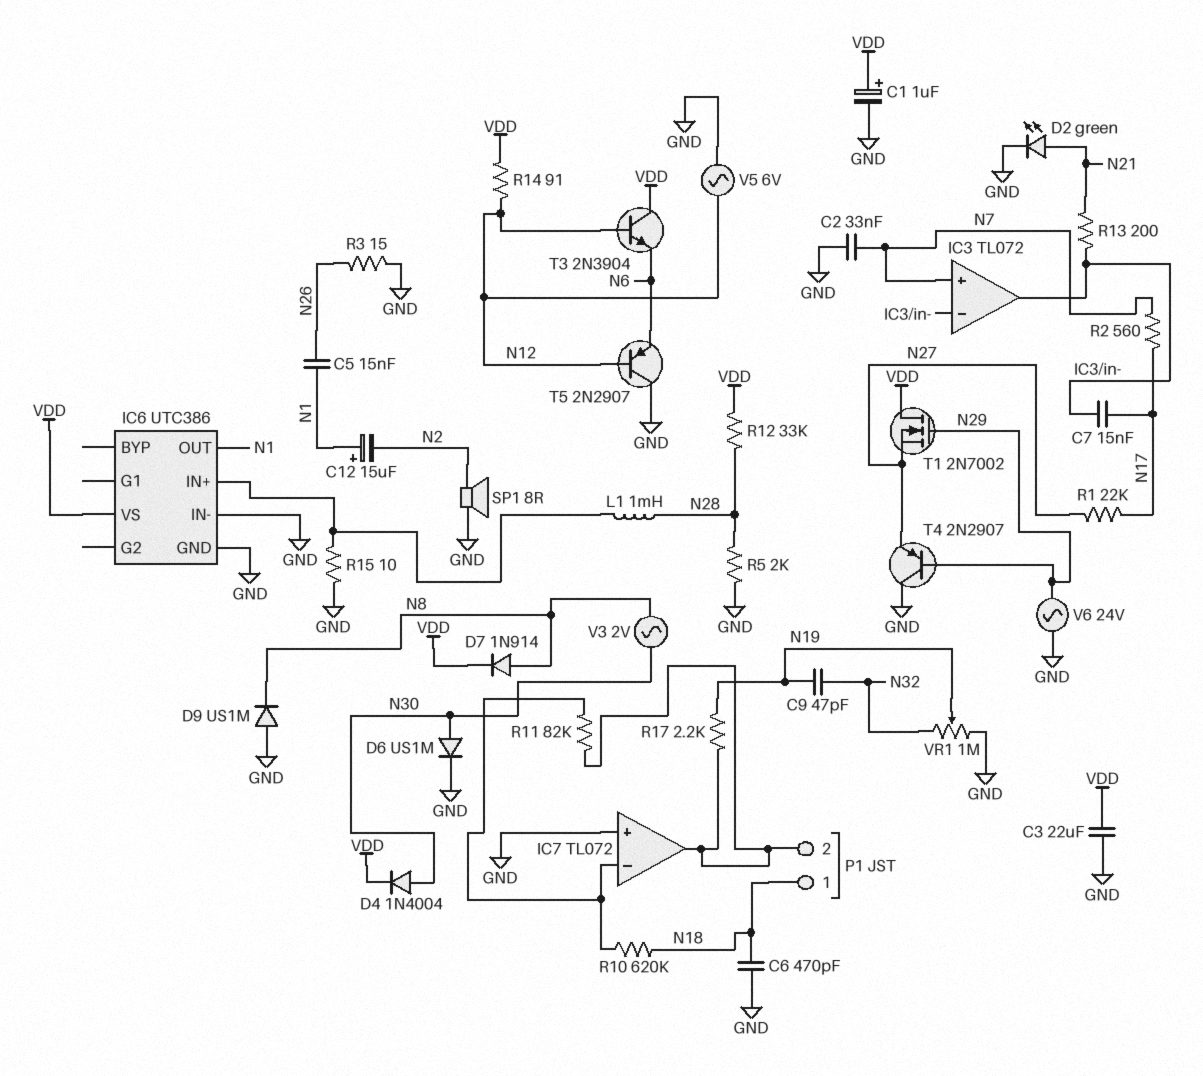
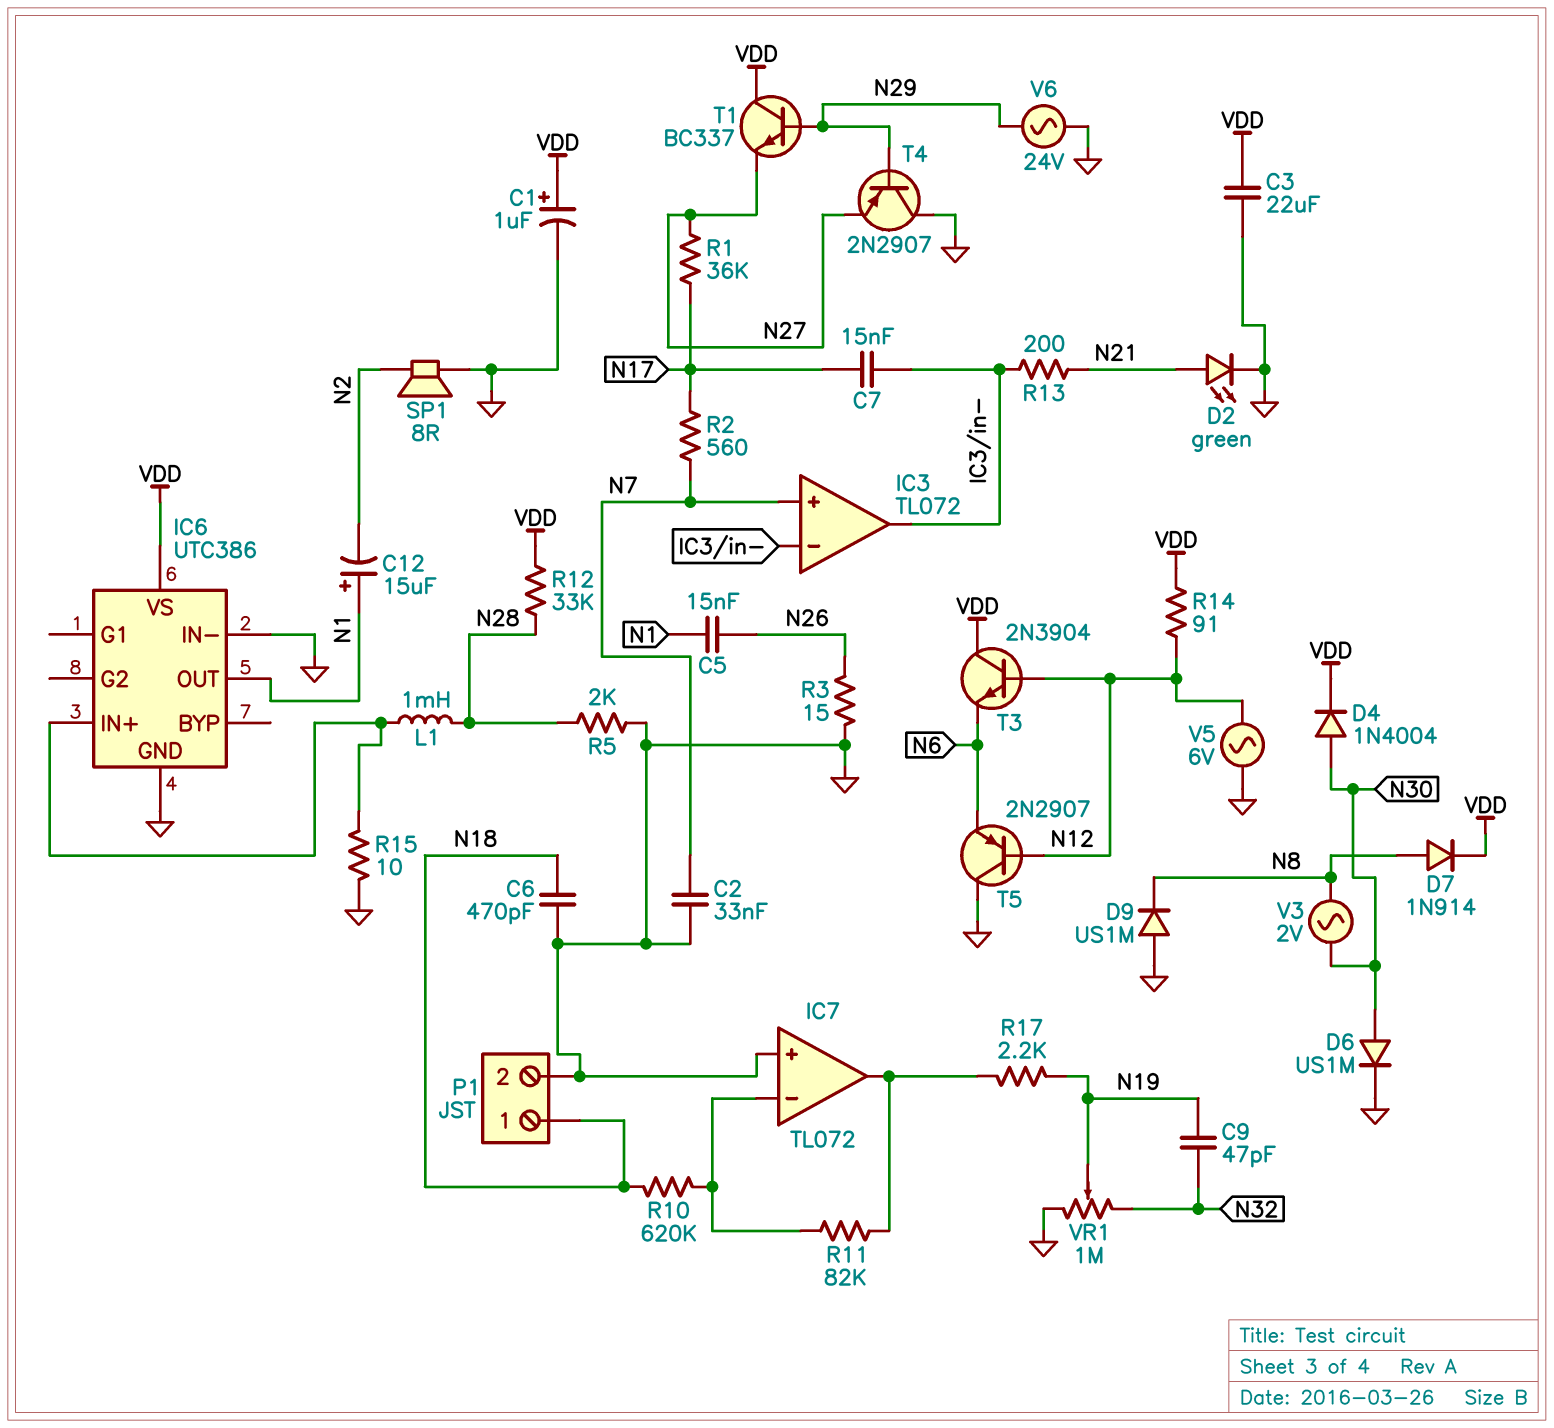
P1 pin 2: IC7/out -> GND
R1: 22k (N17, N27) -> 36k (N17, N27)
T1: NMOS 2N7002 (G N29, D VDD, S N27) -> NPN BC337 (B N29, C VDD, E N27)

